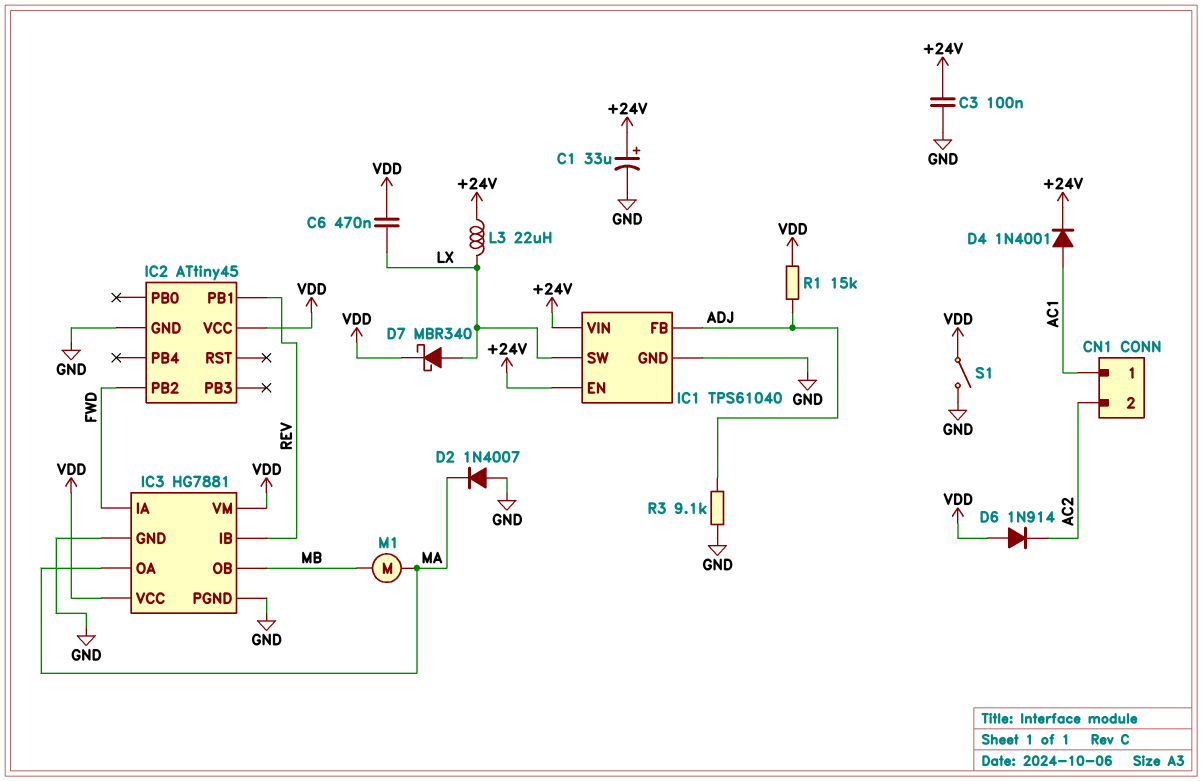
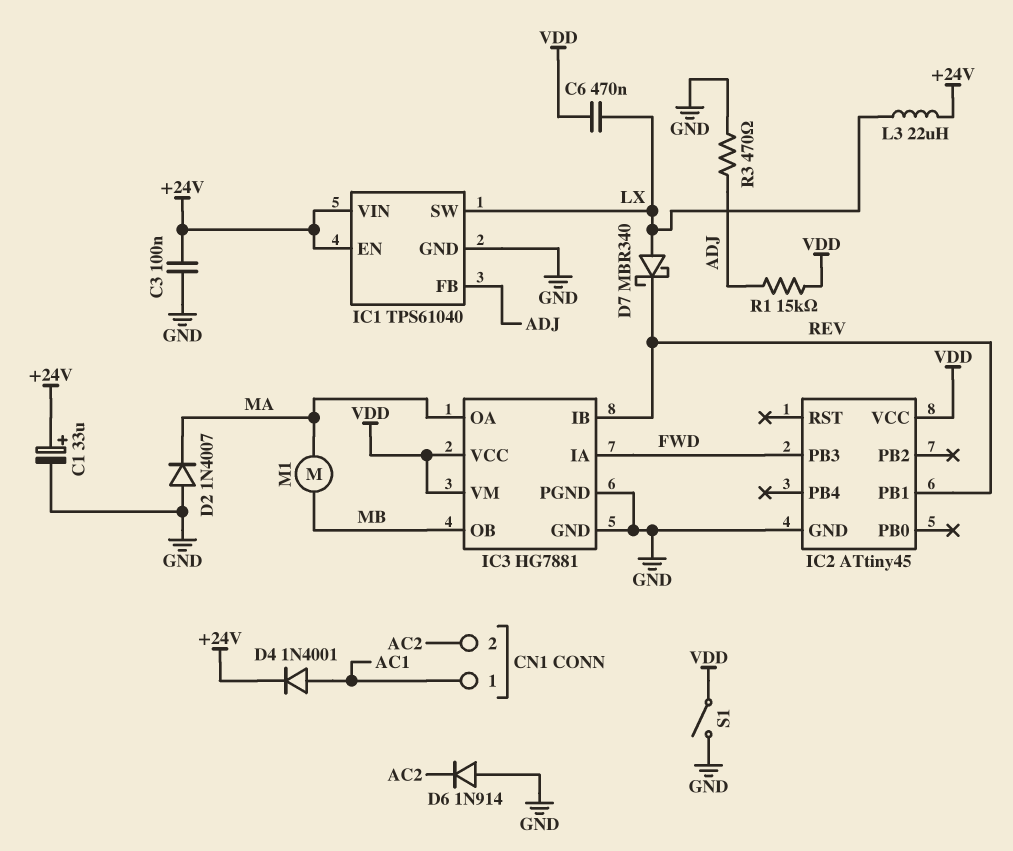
D6: diode 1N914 (A VDD, K AC2) -> diode 1N914 (A GND, K AC2)
D7: schottky MBR340 (A LX, K VDD) -> schottky MBR340 (A LX, K REV)
IC2 pin PB2: FWD -> none
IC2 pin PB3: none -> FWD
R3: 9.1k (ADJ, GND) -> 470 (ADJ, GND)

